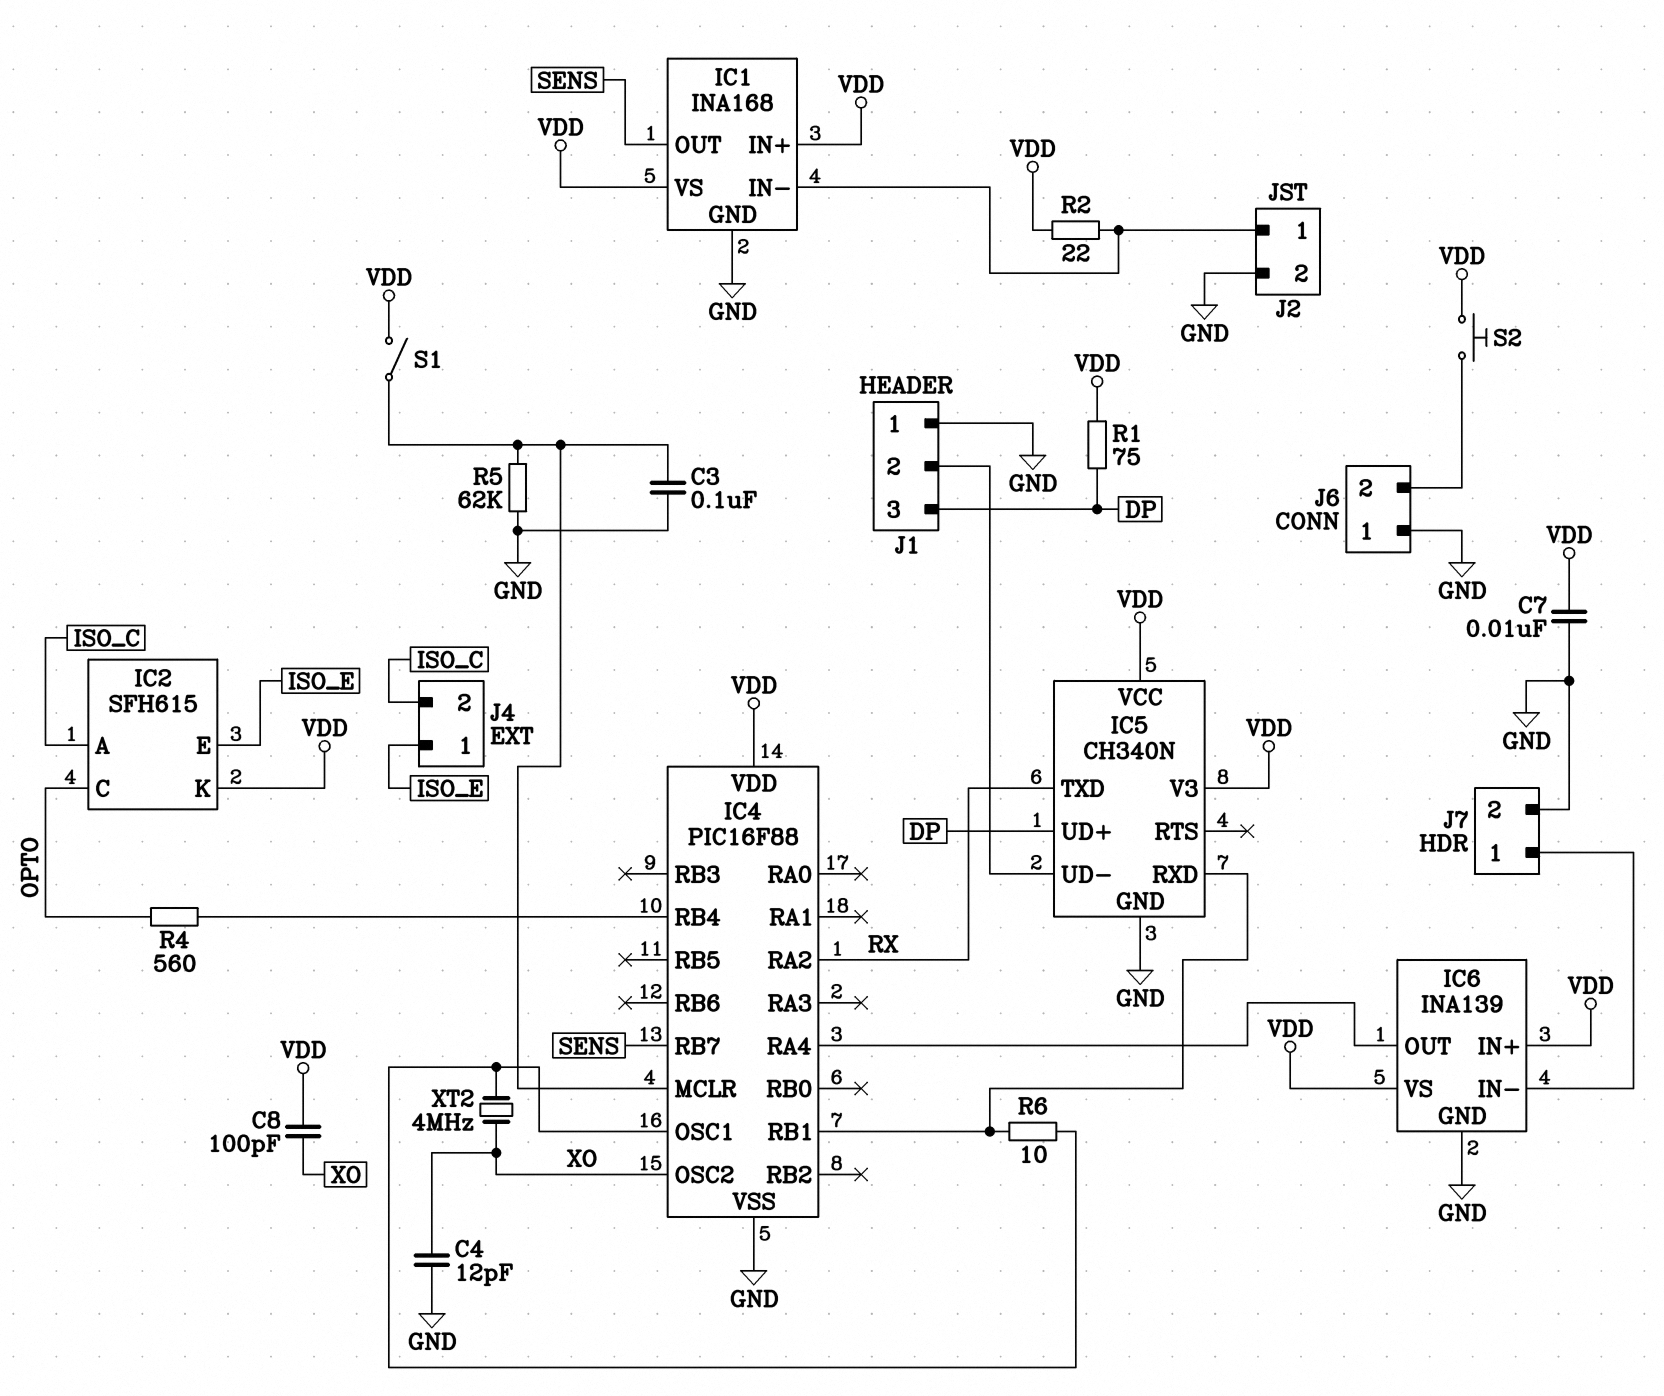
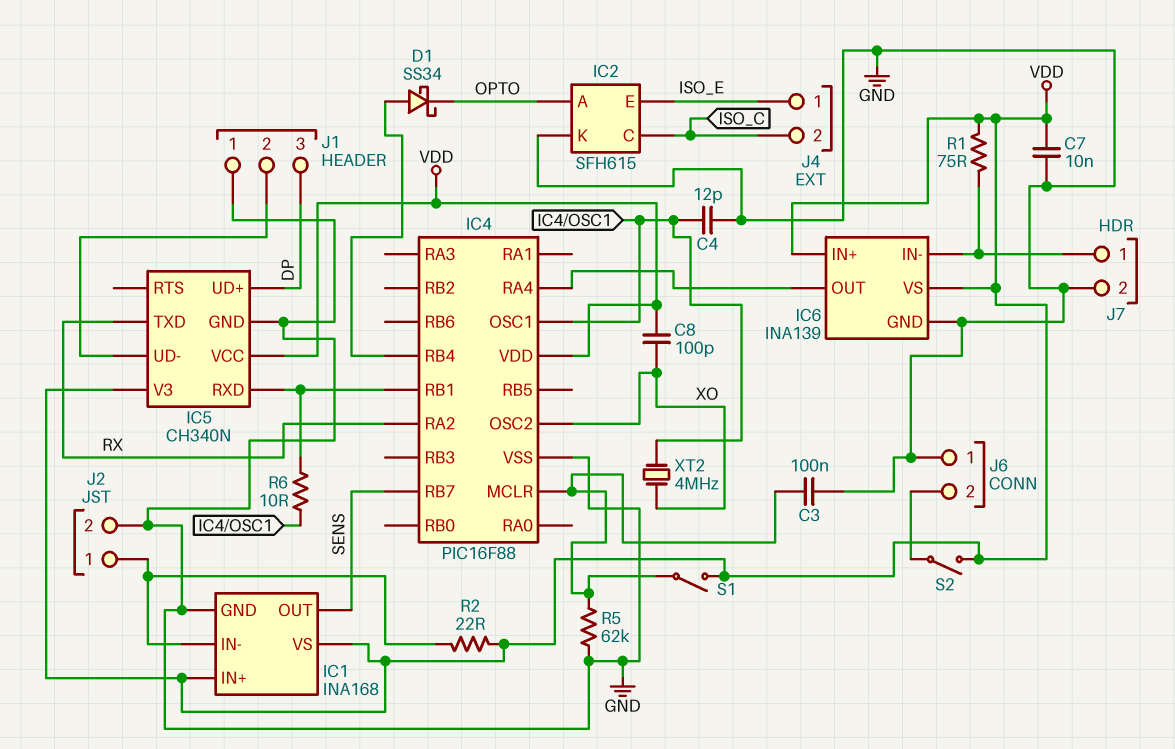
C4: 12pF (GND, XO) -> 12pF (GND, IC4/OSC1)
D1: none -> schottky SS34 (A IC4/RB4, K OPTO)
IC2 pin A: ISO_C -> OPTO
IC2 pin C: OPTO -> ISO_C
IC2 pin K: VDD -> GND
R1: 75 (DP, VDD) -> 75 (IC6/IN-, VDD)
R4: 560 (IC4/RB4, OPTO) -> none
S2: button (J6/2, VDD) -> switch (J6/2, VDD)

